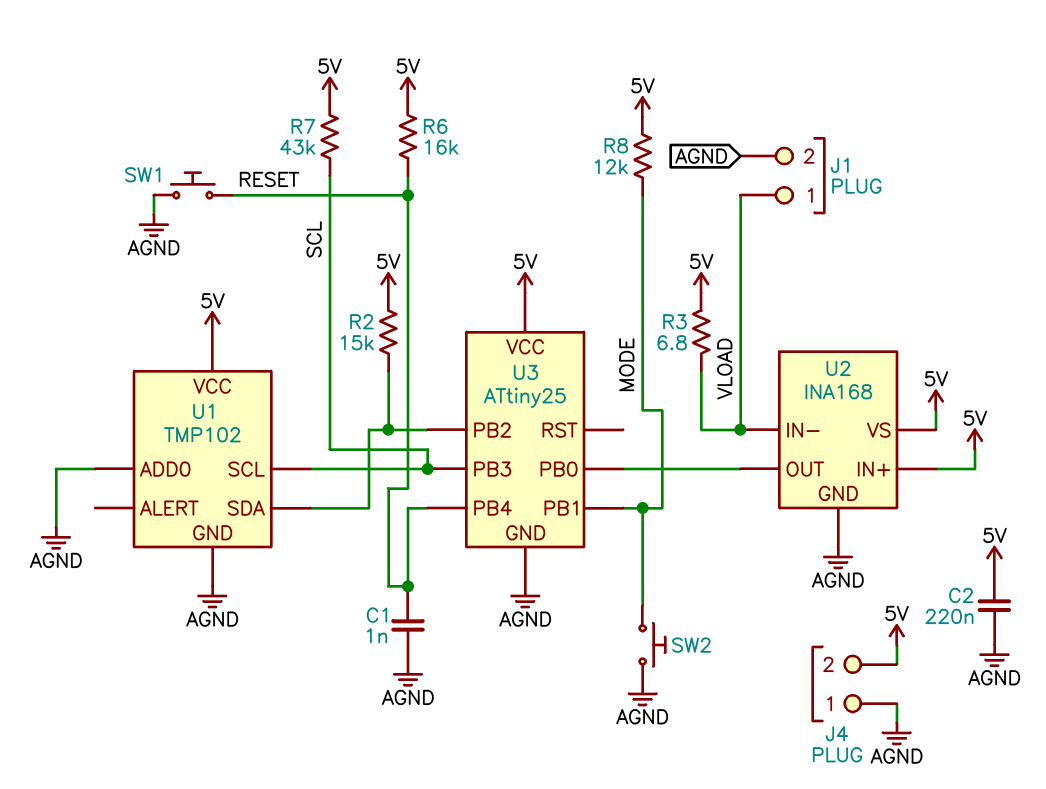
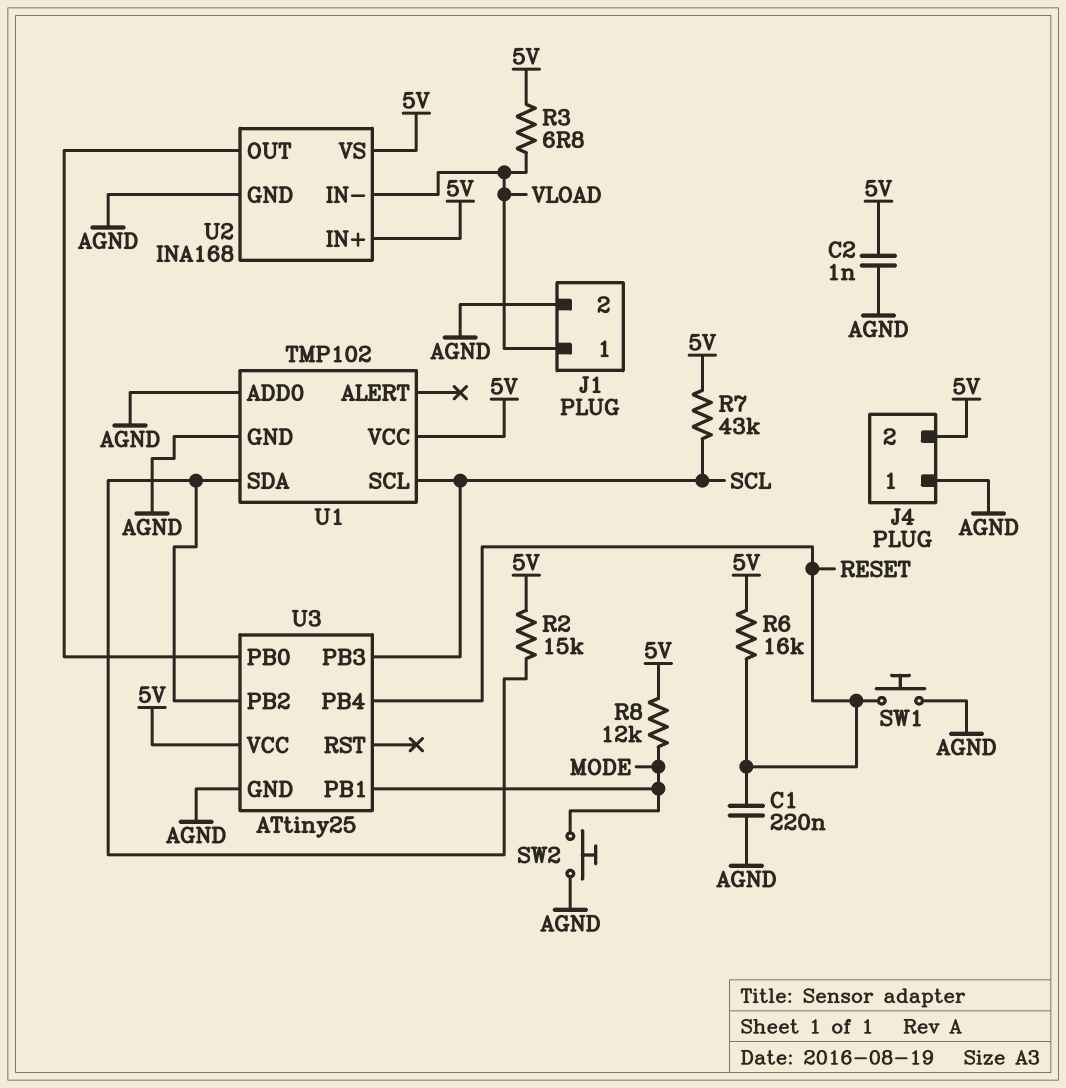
C1: 1nF (AGND, RESET) -> 220nF (AGND, RESET)
C2: 220nF (5V, AGND) -> 1nF (5V, AGND)

